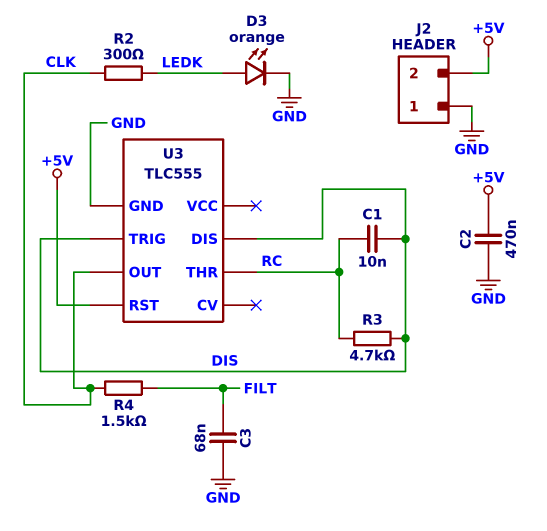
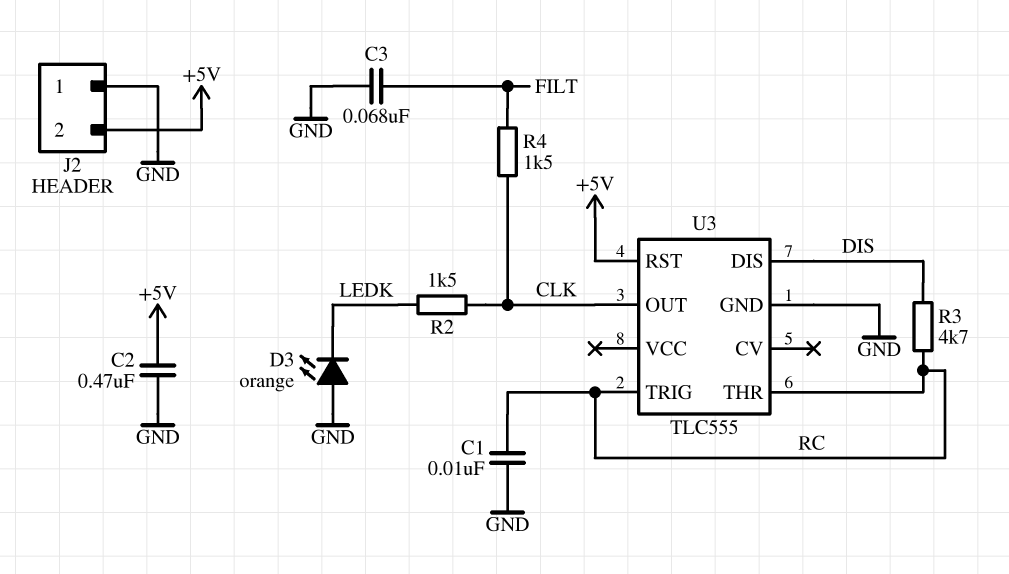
C1: 10nF (DIS, RC) -> 10nF (GND, RC)
D3: LED orange (A LEDK, K GND) -> LED orange (A GND, K LEDK)
R2: 300 (CLK, LEDK) -> 1.5k (CLK, LEDK)
U3 pin TRIG: DIS -> RC

